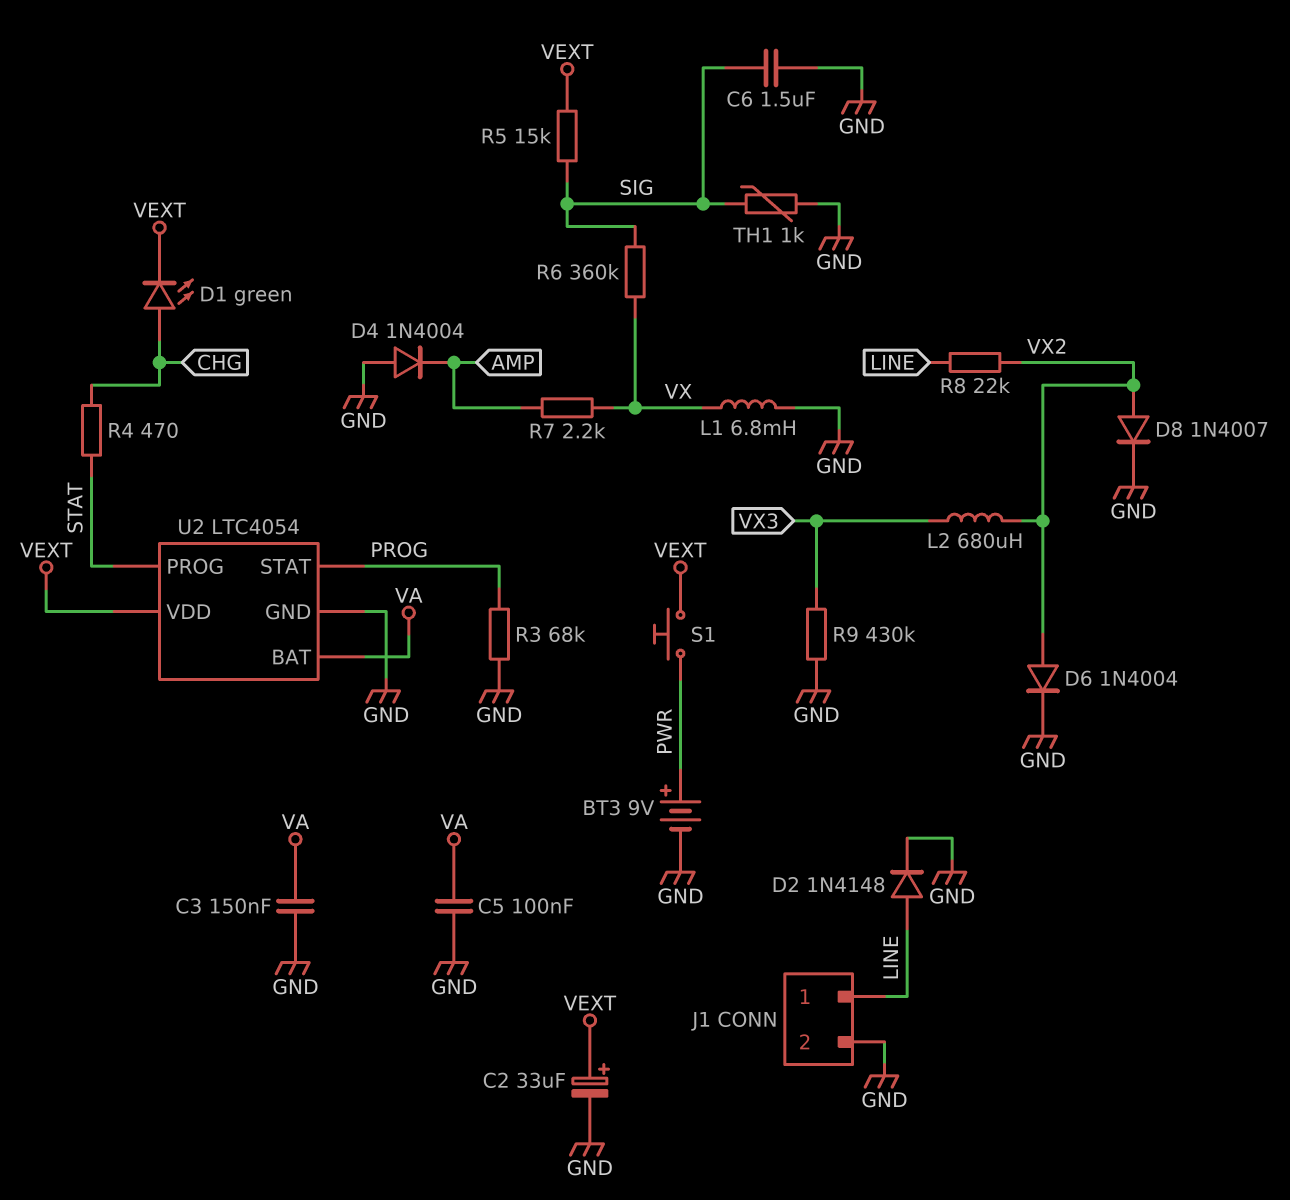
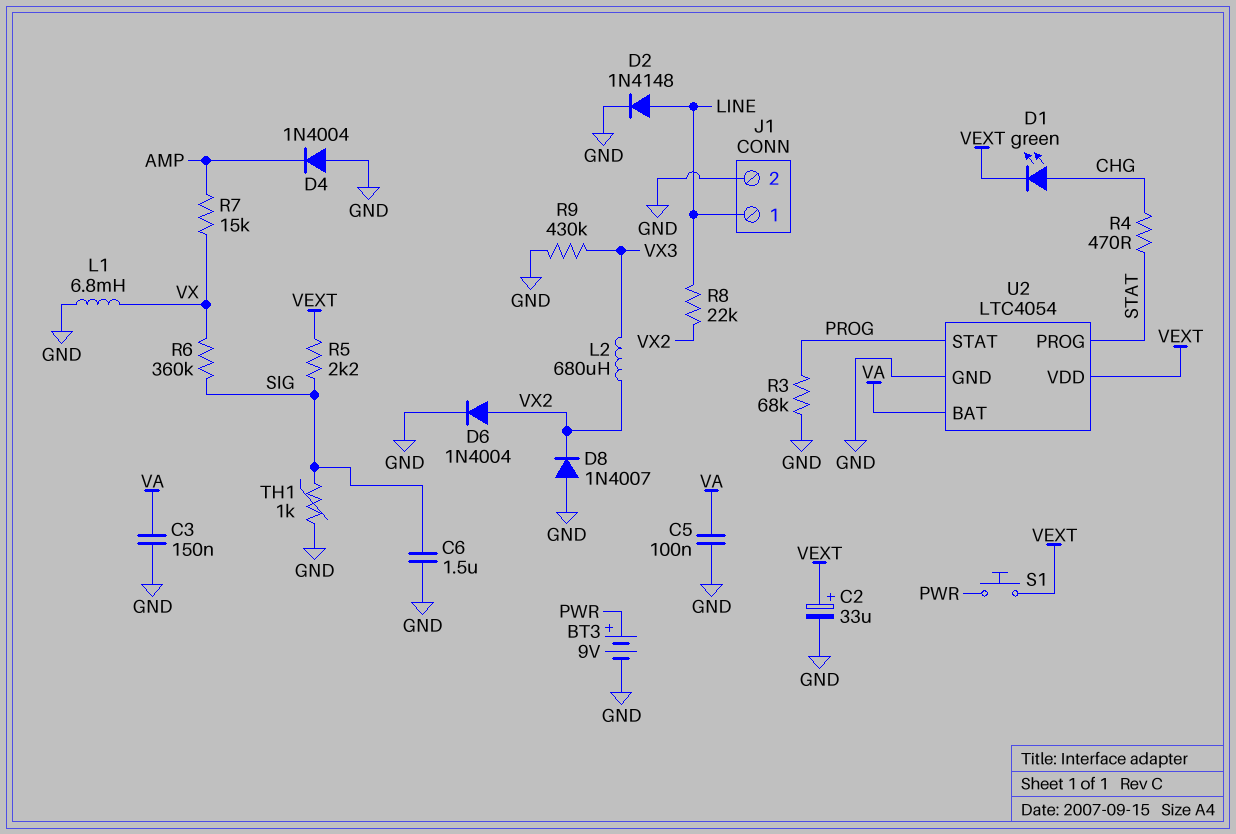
D8: diode 1N4007 (A VX2, K GND) -> diode 1N4007 (A GND, K VX2)
R5: 15k (SIG, VEXT) -> 2.2k (SIG, VEXT)
R7: 2.2k (AMP, VX) -> 15k (AMP, VX)

